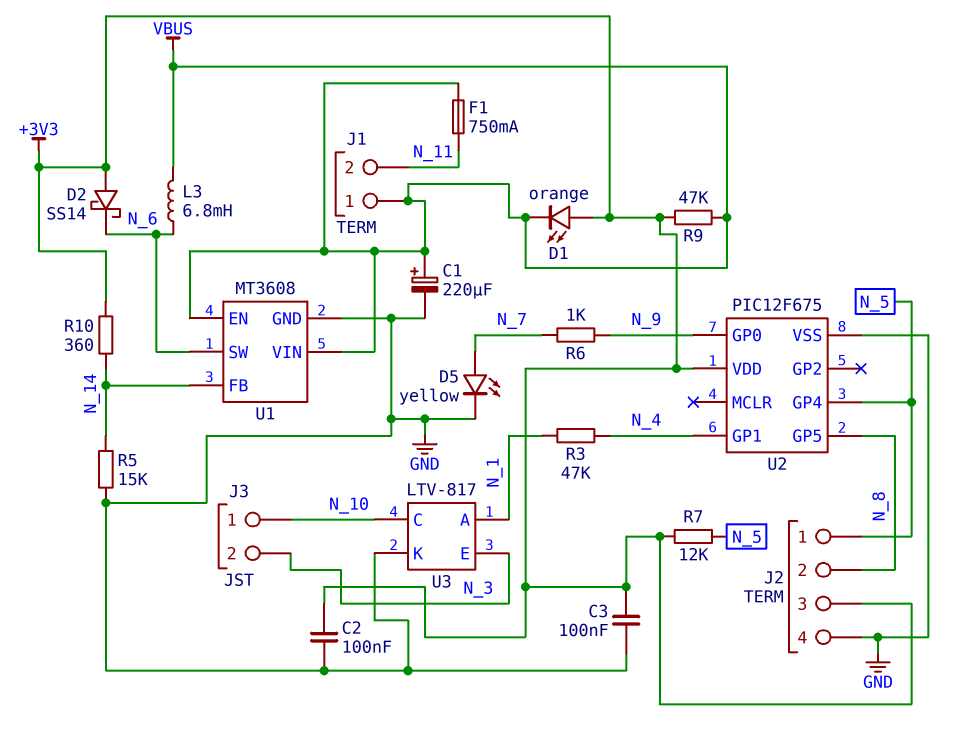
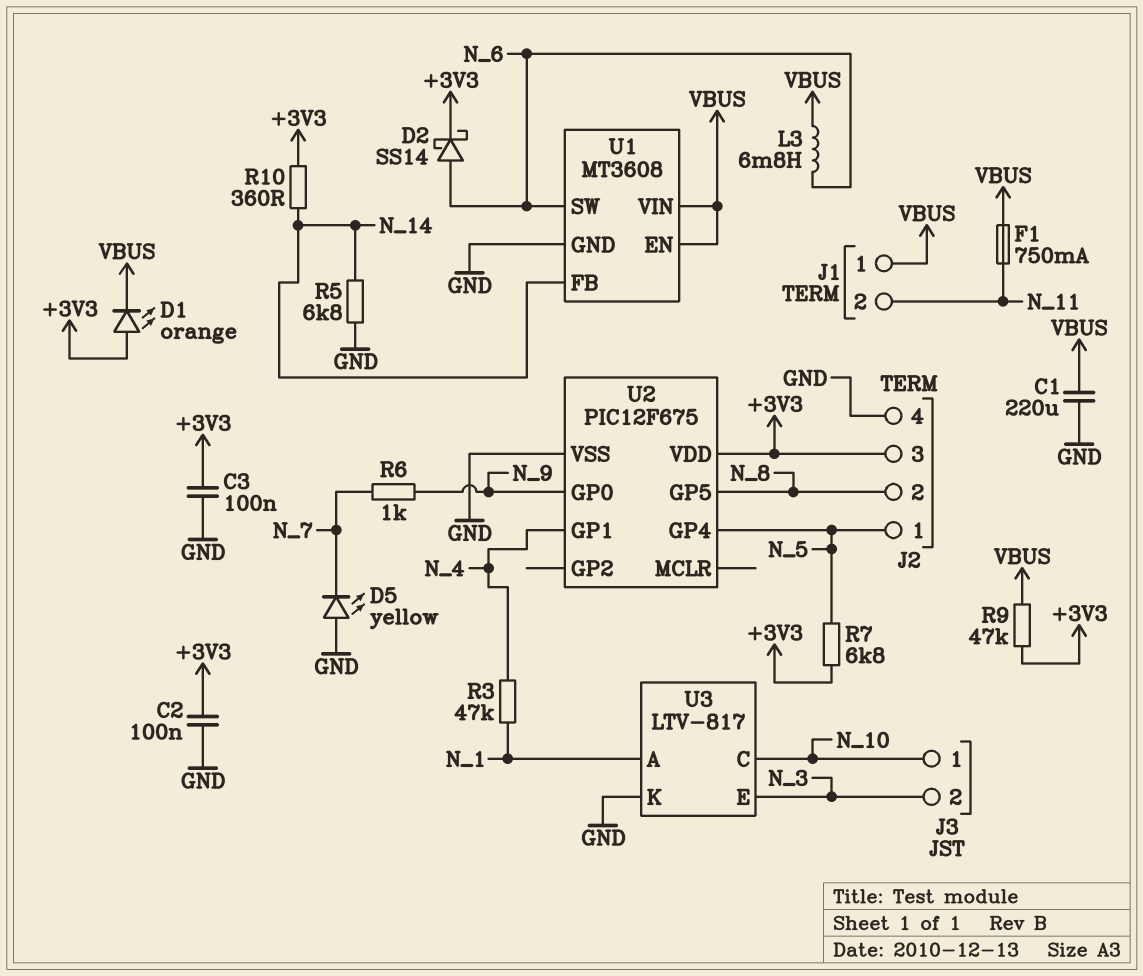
C1: 220uF (plus VBUS, minus GND) -> 220uF (GND, VBUS)
D2: schottky SS14 (A +3V3, K N_6) -> schottky SS14 (A N_6, K +3V3)
D5: LED yellow (A N_7, K GND) -> LED yellow (A GND, K N_7)
R5: 15k (GND, N_14) -> 6.8k (GND, N_14)
R7: 12k (+3V3, N_5) -> 6.8k (+3V3, N_5)

